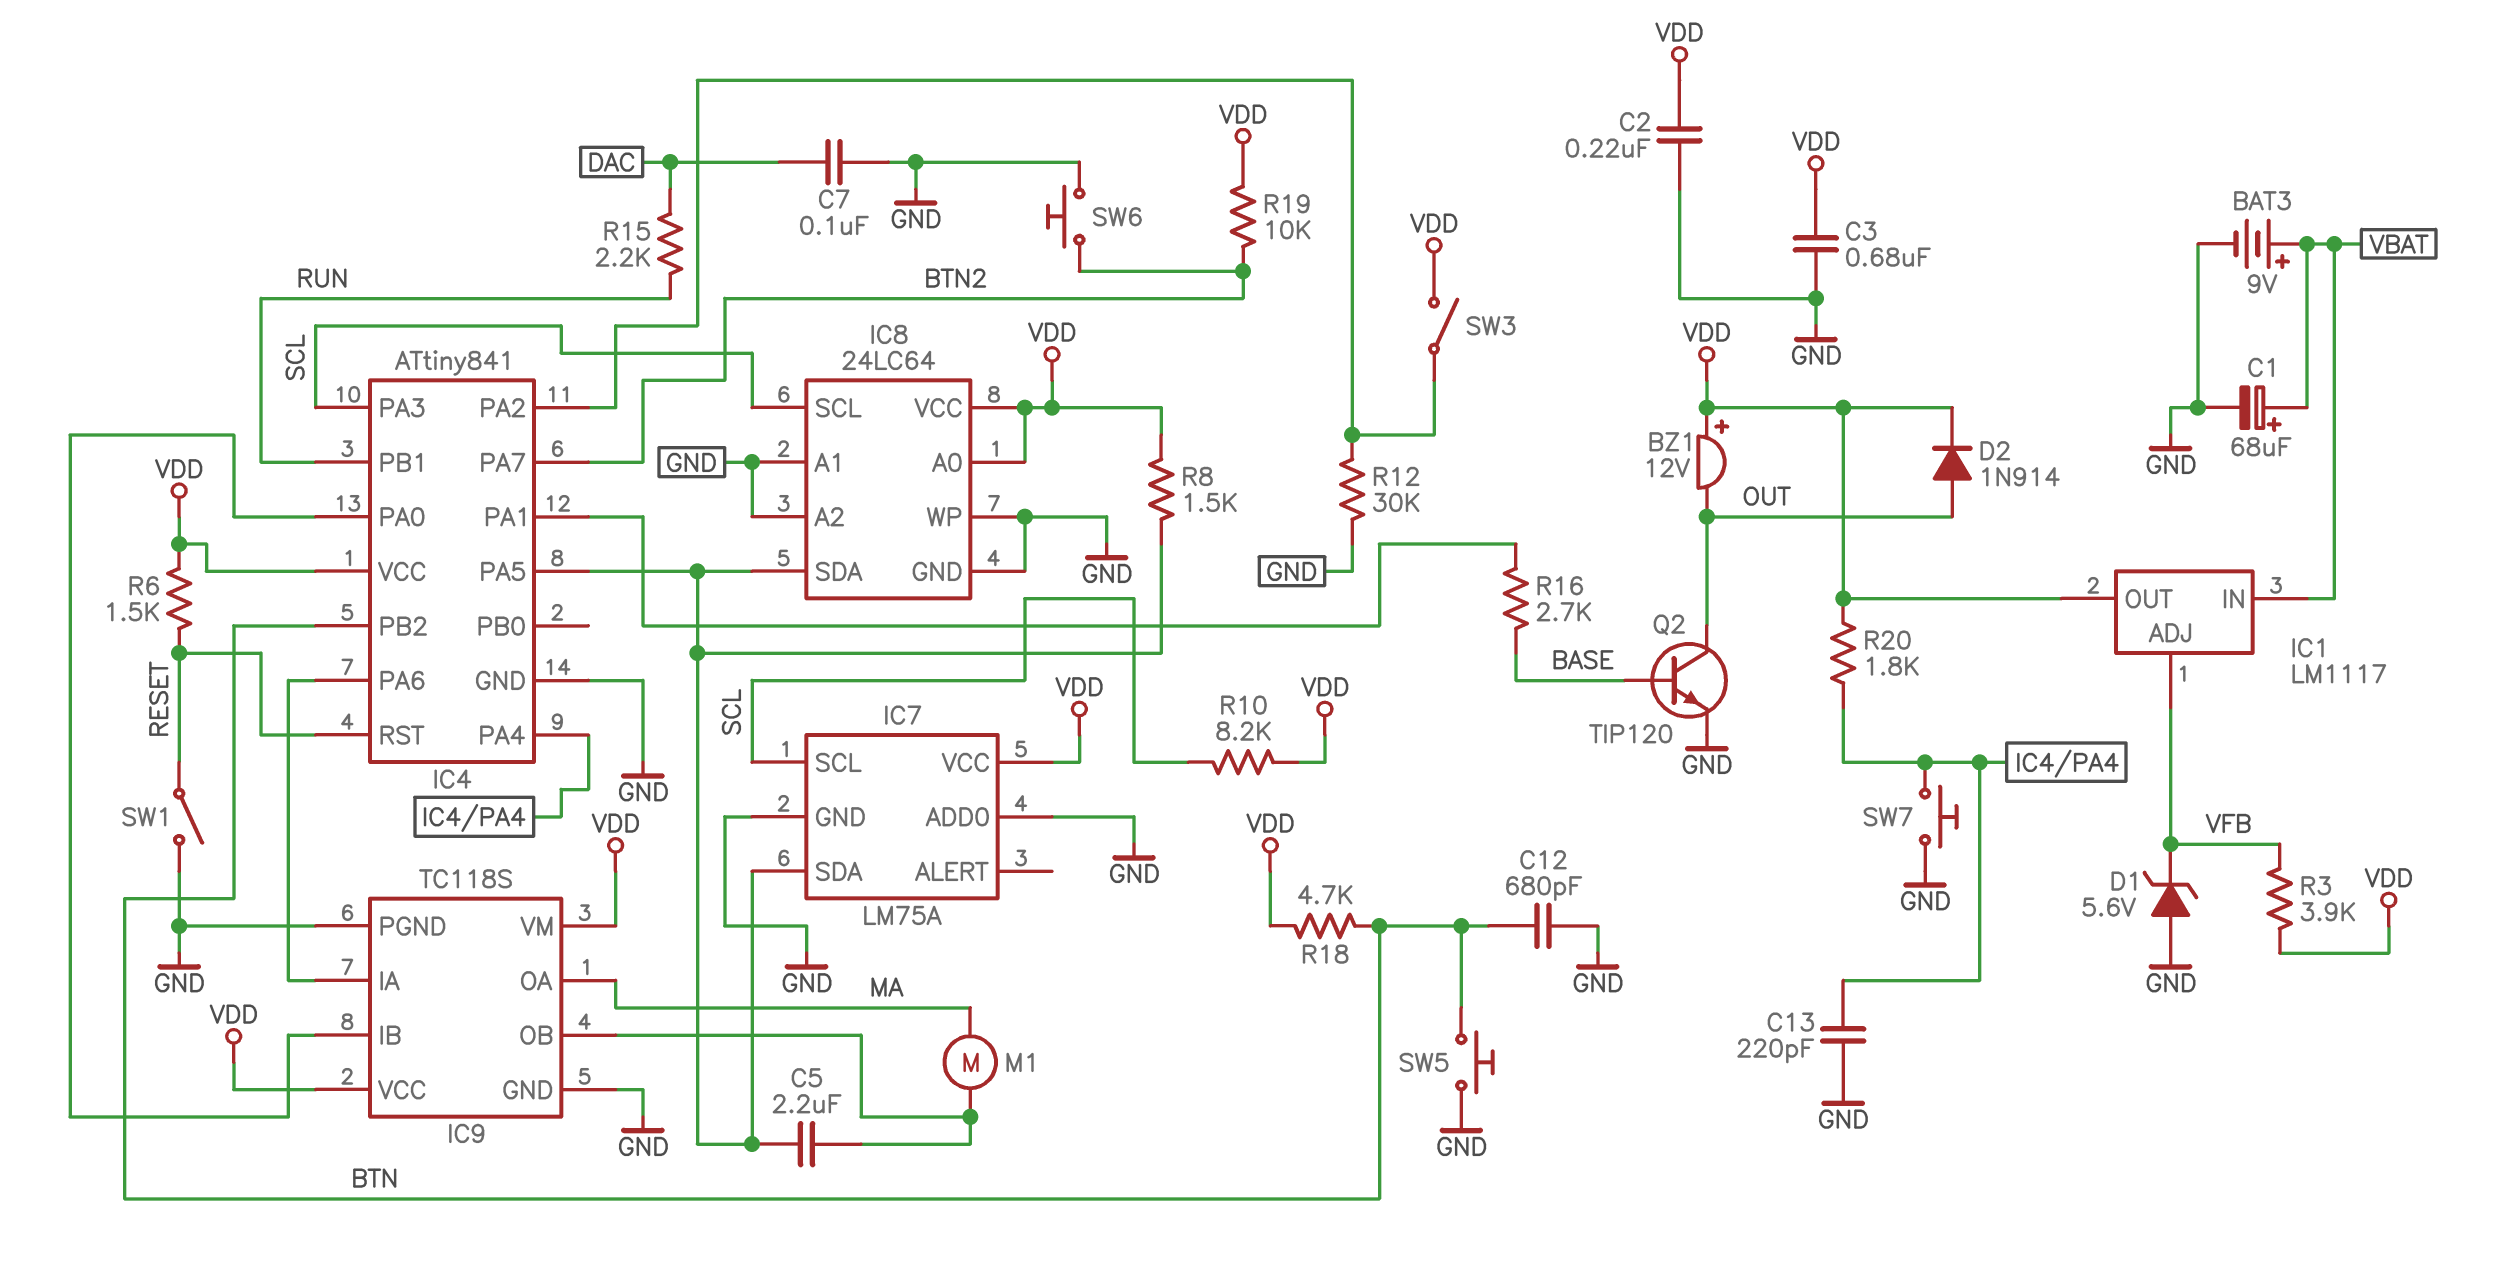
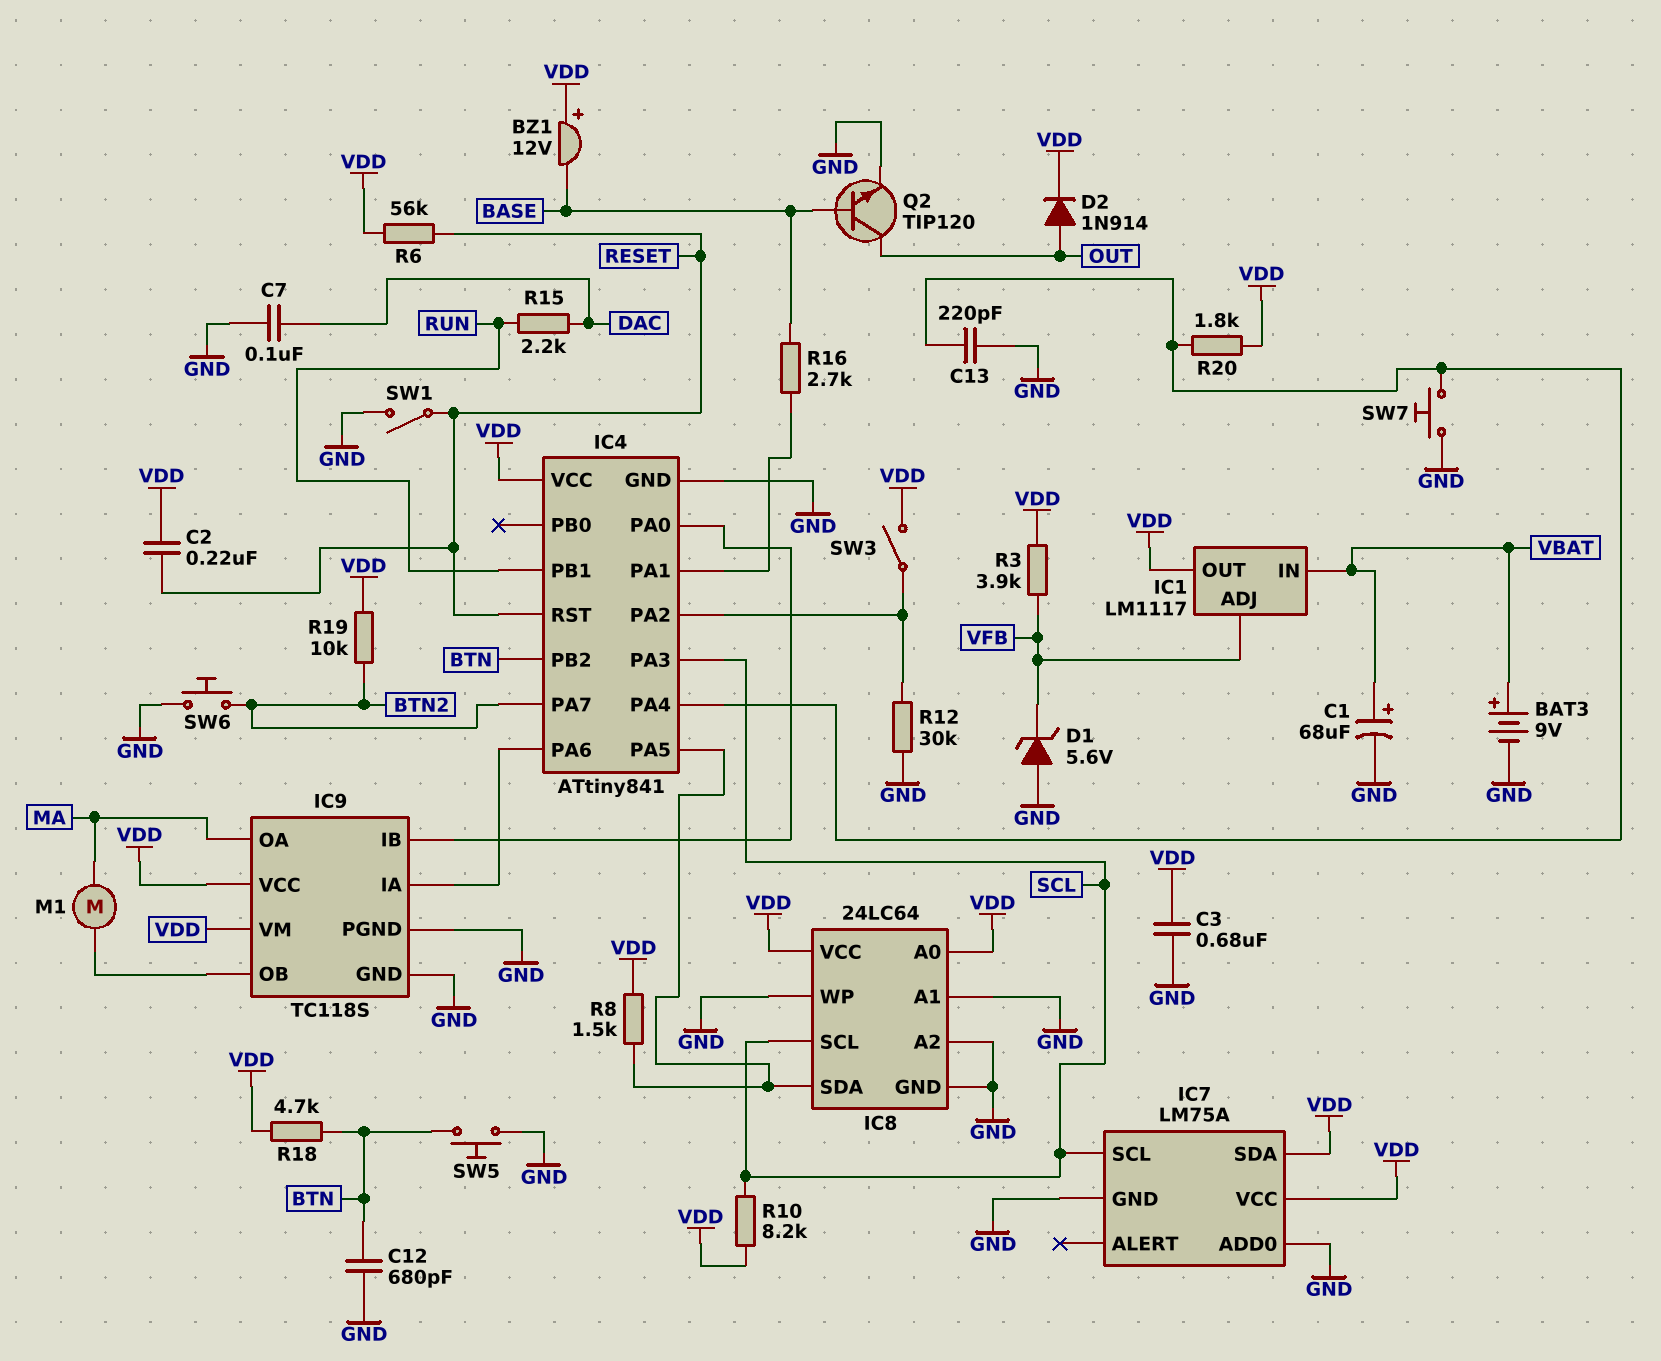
BZ1: buzzer 12V (plus VDD, minus OUT) -> buzzer 12V (plus VDD, minus BASE)
C2: 220nF (GND, VDD) -> 220nF (RESET, VDD)
C5: 2.2uF (IC4/PA5, IC9/OB) -> none
IC7 pin SDA: IC4/PA5 -> VDD
R6: 1.5k (RESET, VDD) -> 56k (RESET, VDD)

